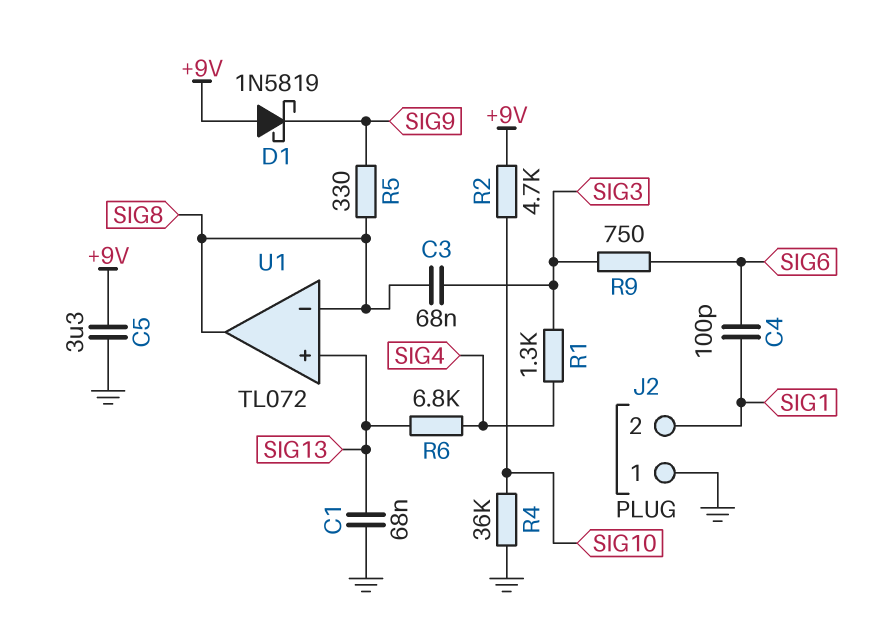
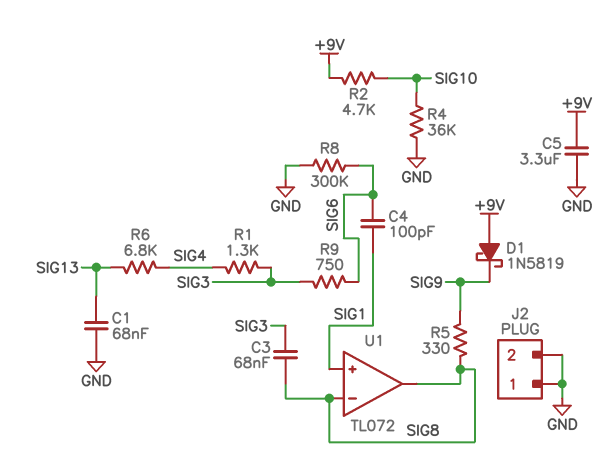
J2 pin 2: SIG1 -> GND
R8: none -> 300k (GND, SIG6)
U1 pin in+: SIG13 -> SIG1

